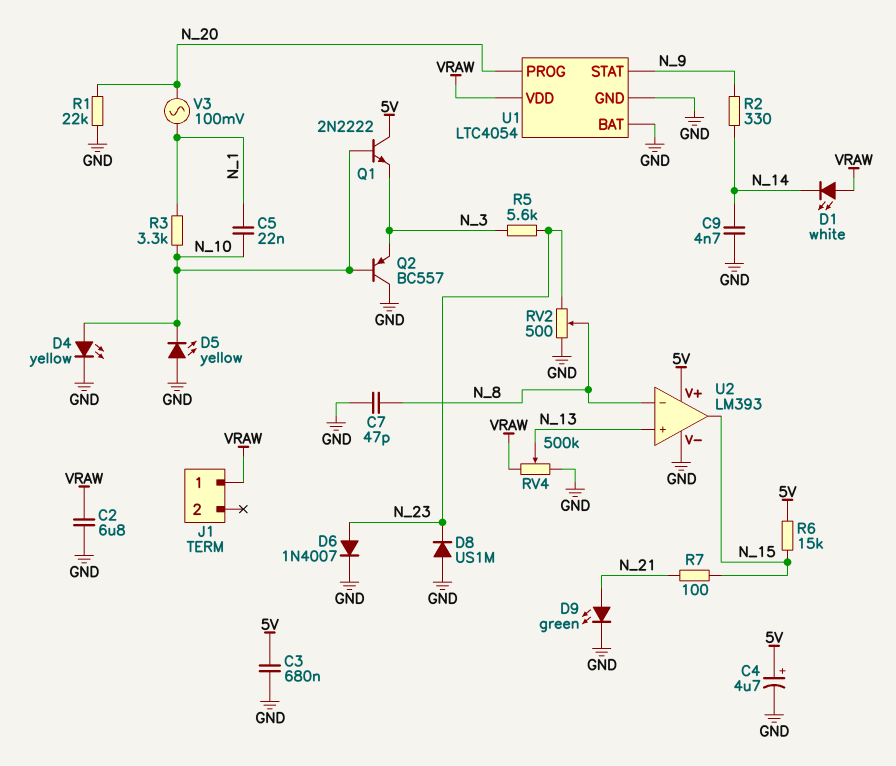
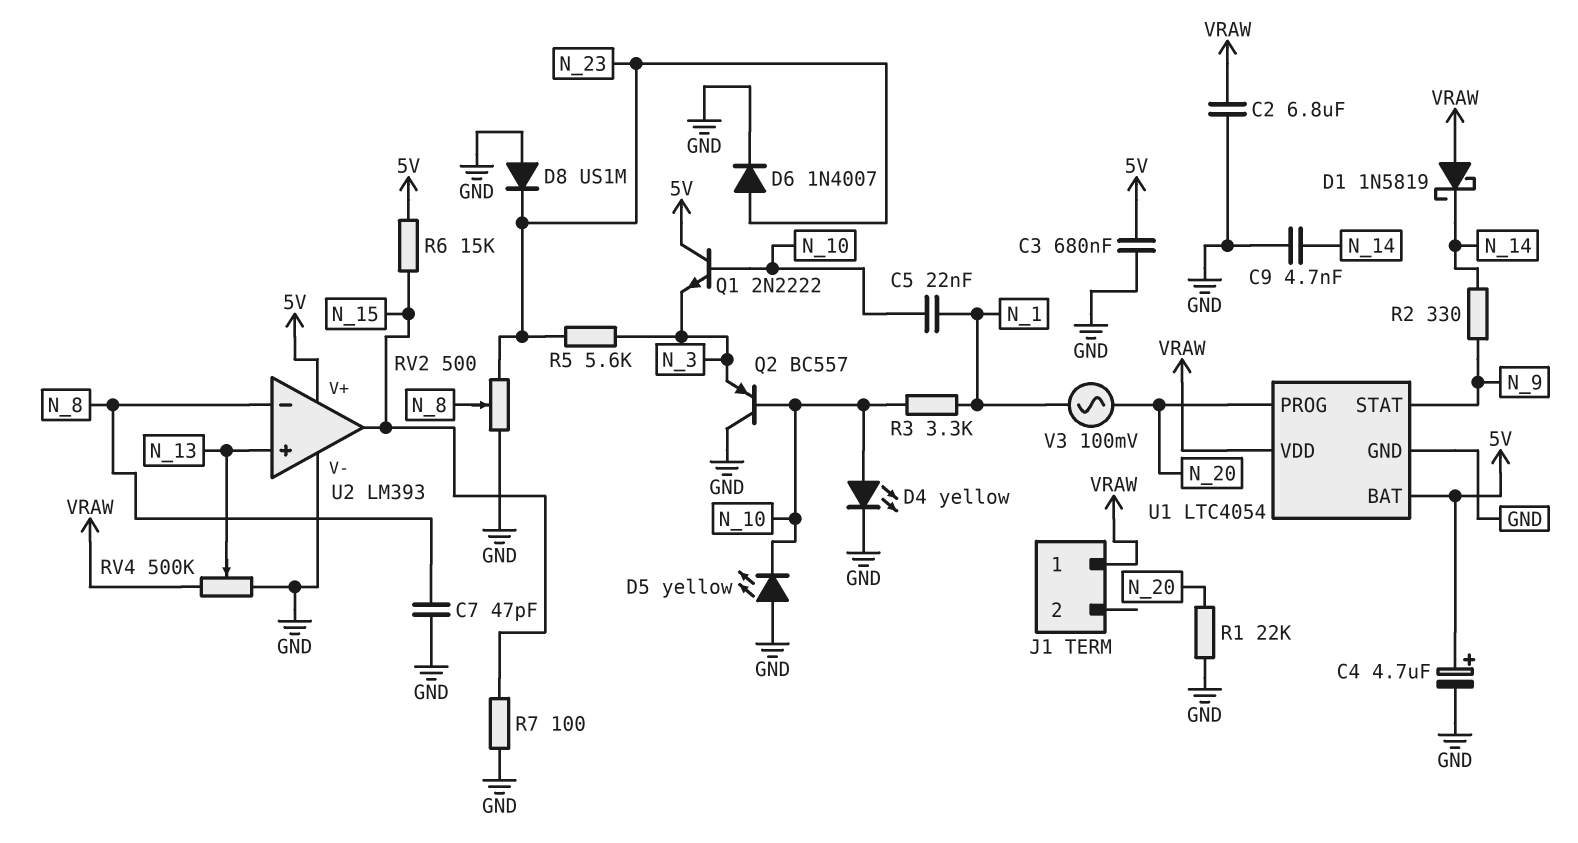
D1: LED white (A VRAW, K N_14) -> schottky 1N5819 (A VRAW, K N_14)
D9: LED green (A N_21, K GND) -> none
R7: 100 (N_15, N_21) -> 100 (GND, N_15)
U1 pin BAT: GND -> 5V

